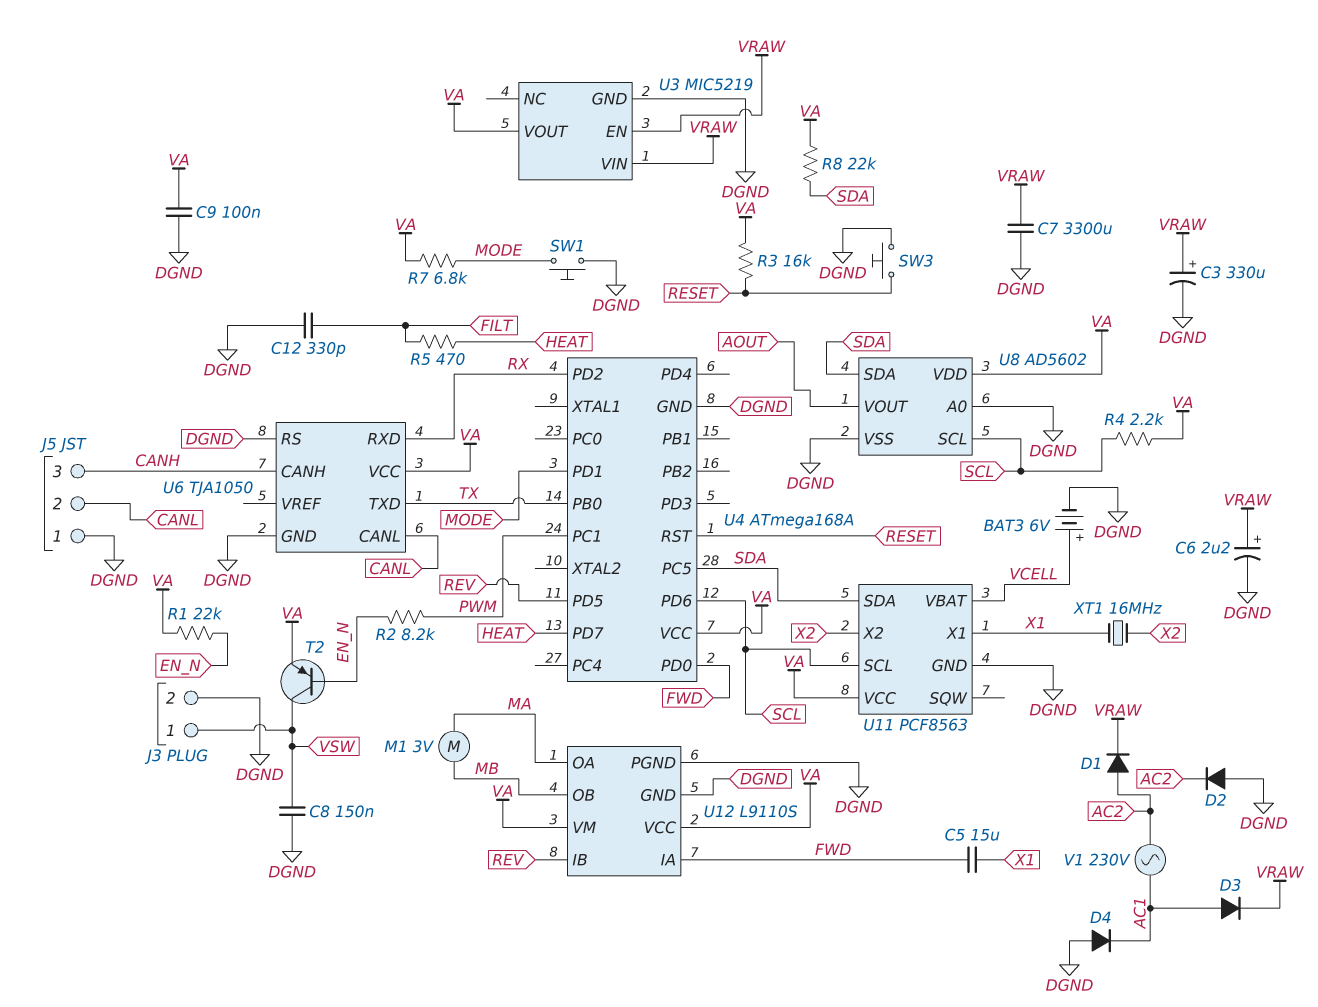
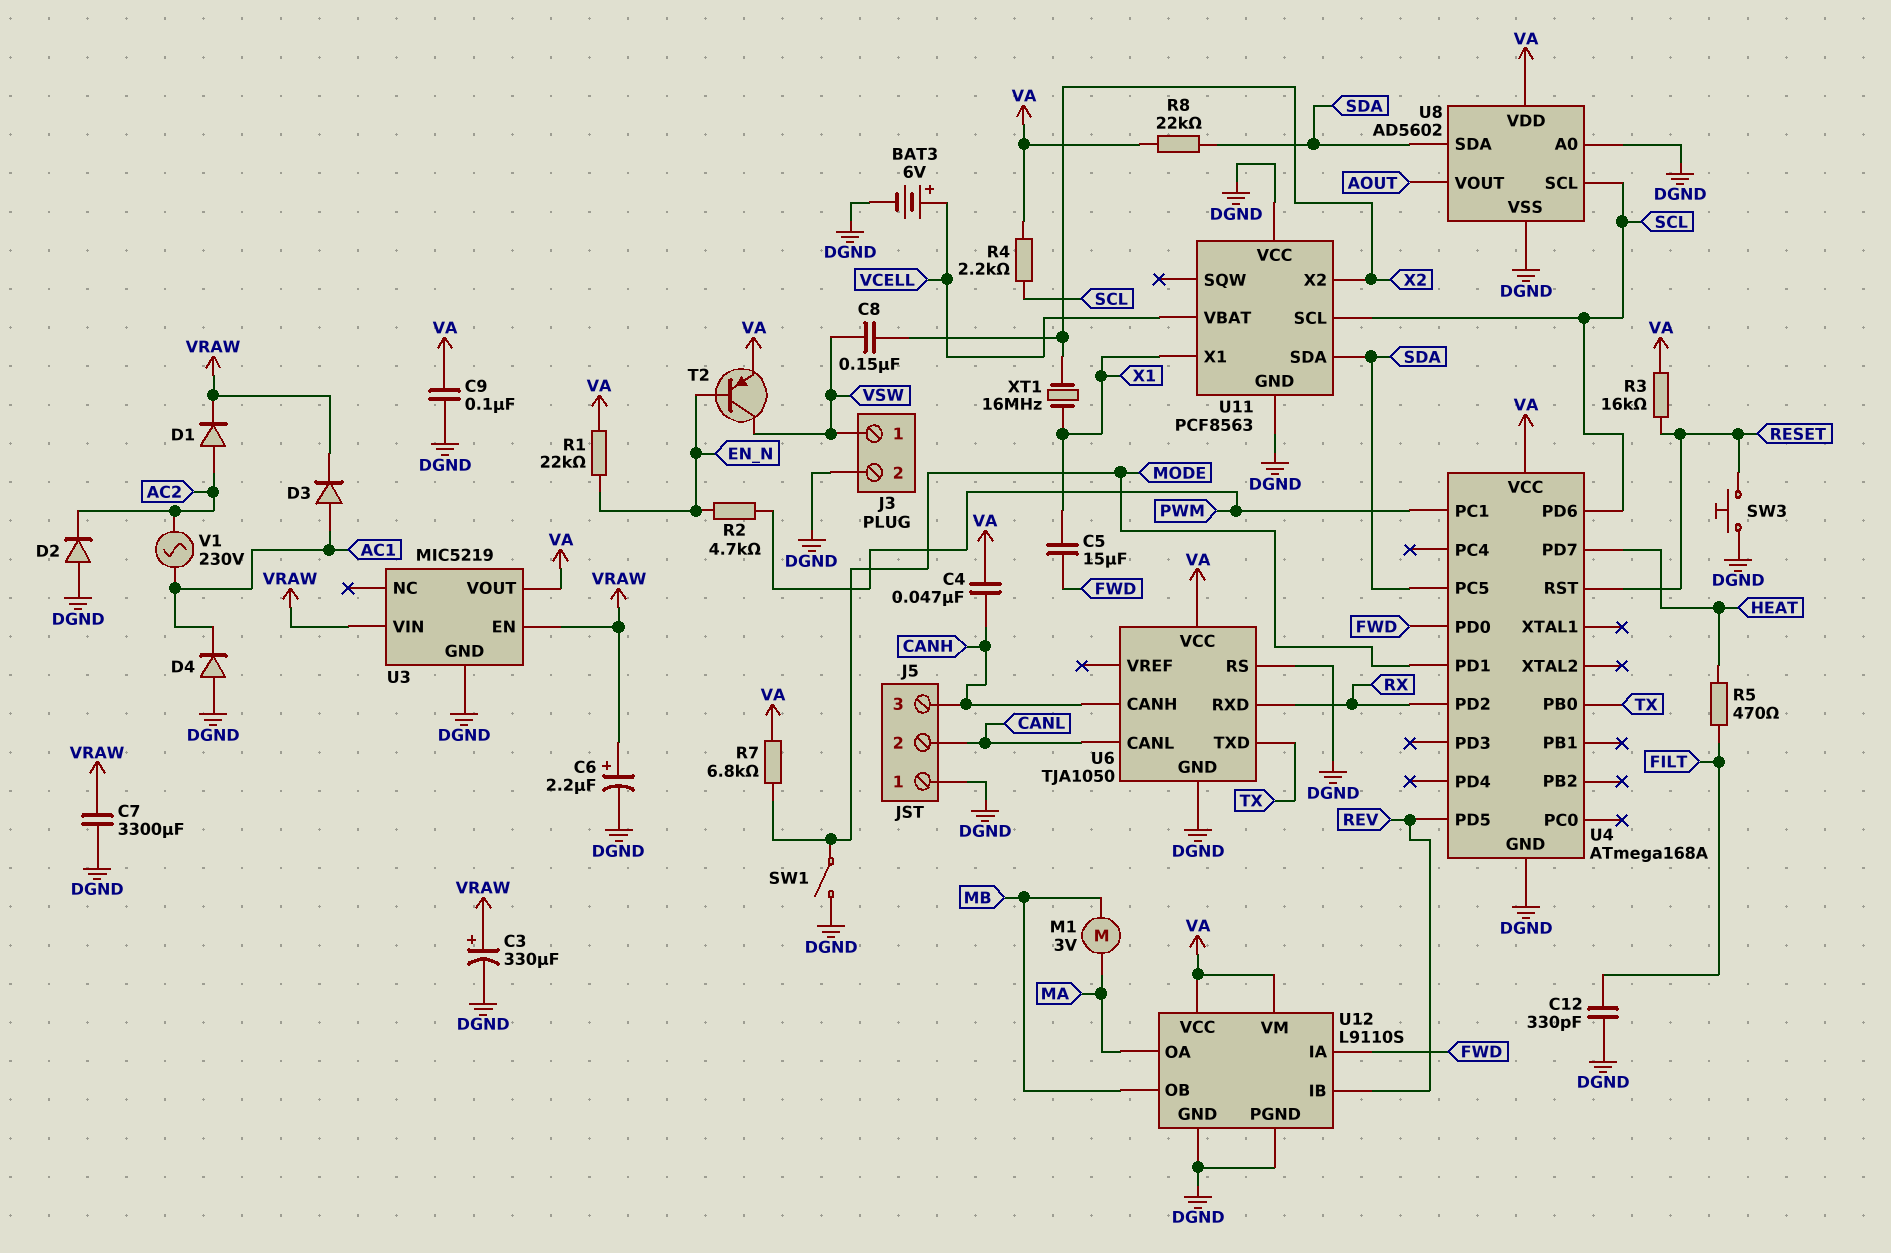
C4: none -> 47nF (CANH, VA)
C8: 150nF (DGND, VSW) -> 150nF (VSW, X2)
R2: 8.2k (EN_N, PWM) -> 4.7k (EN_N, PWM)
SW1: button (DGND, MODE) -> switch (DGND, MODE)
U11 pin VCC: VA -> DGND

